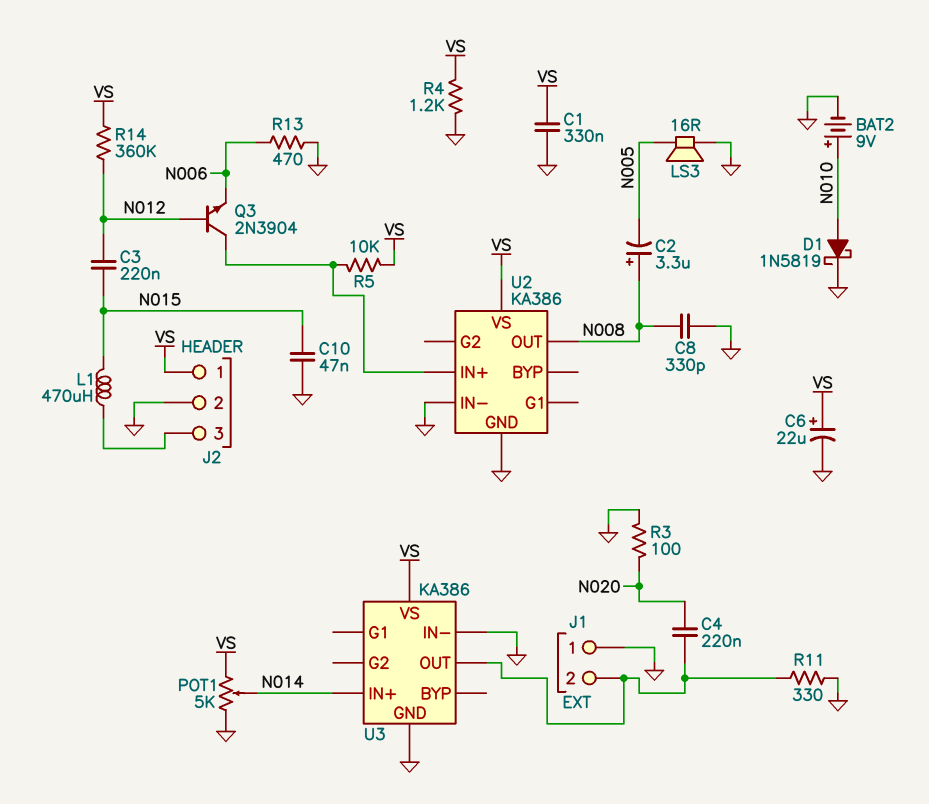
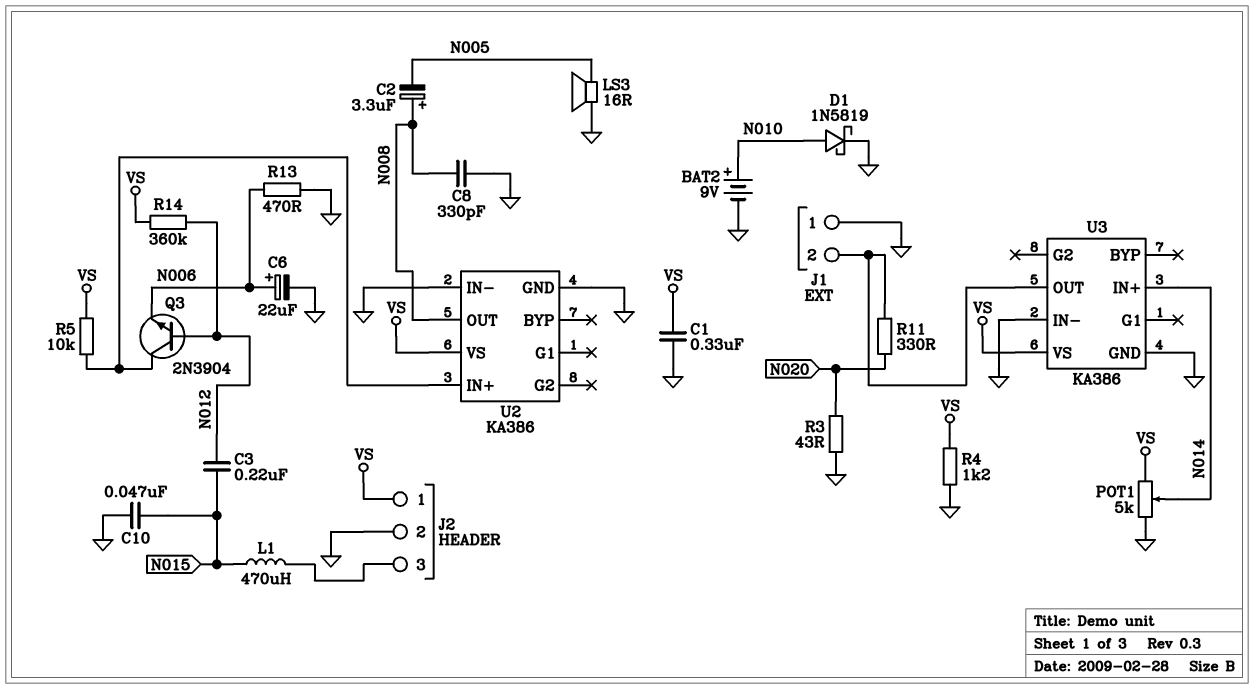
C4: 220nF (J1/2, N020) -> none
C6: 22uF (plus VS, minus GND) -> 22uF (plus N006, minus GND)
R3: 100 (GND, N020) -> 43 (GND, N020)
R11: 330 (GND, J1/2) -> 330 (J1/2, N020)

